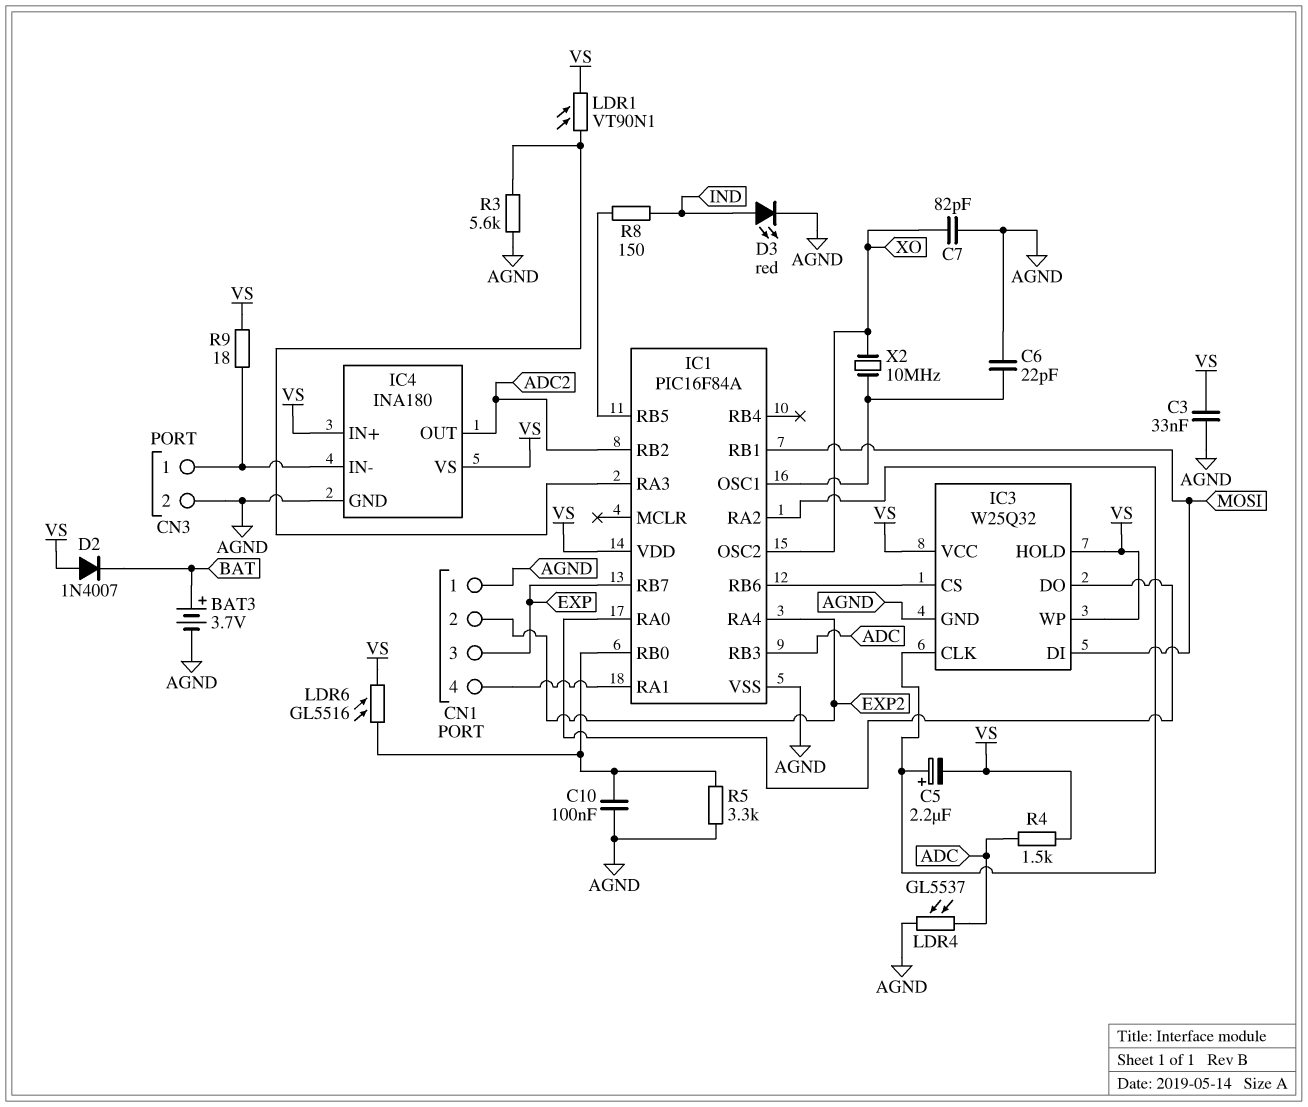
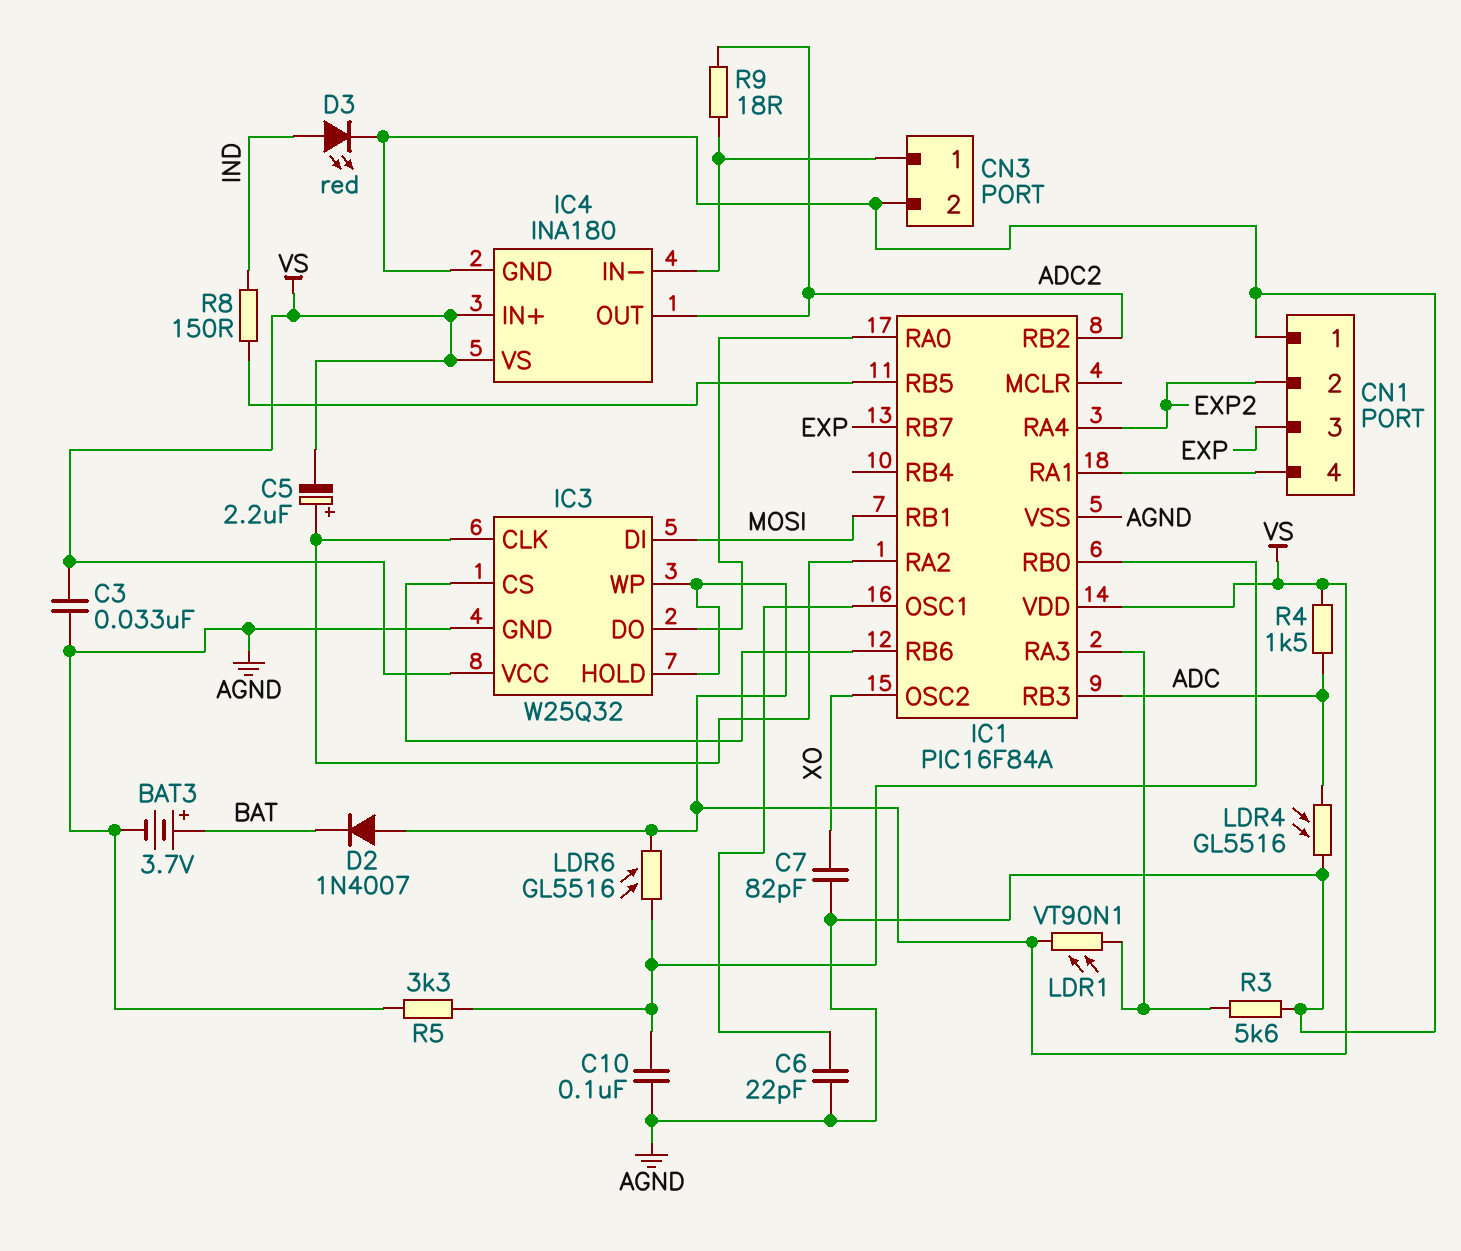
LDR4: GL5537 (ADC, AGND) -> GL5516 (ADC, AGND)
R9: 18 (CN3/1, VS) -> 18 (ADC2, CN3/1)
X2: 10MHz (IC1/OSC1, XO) -> none

